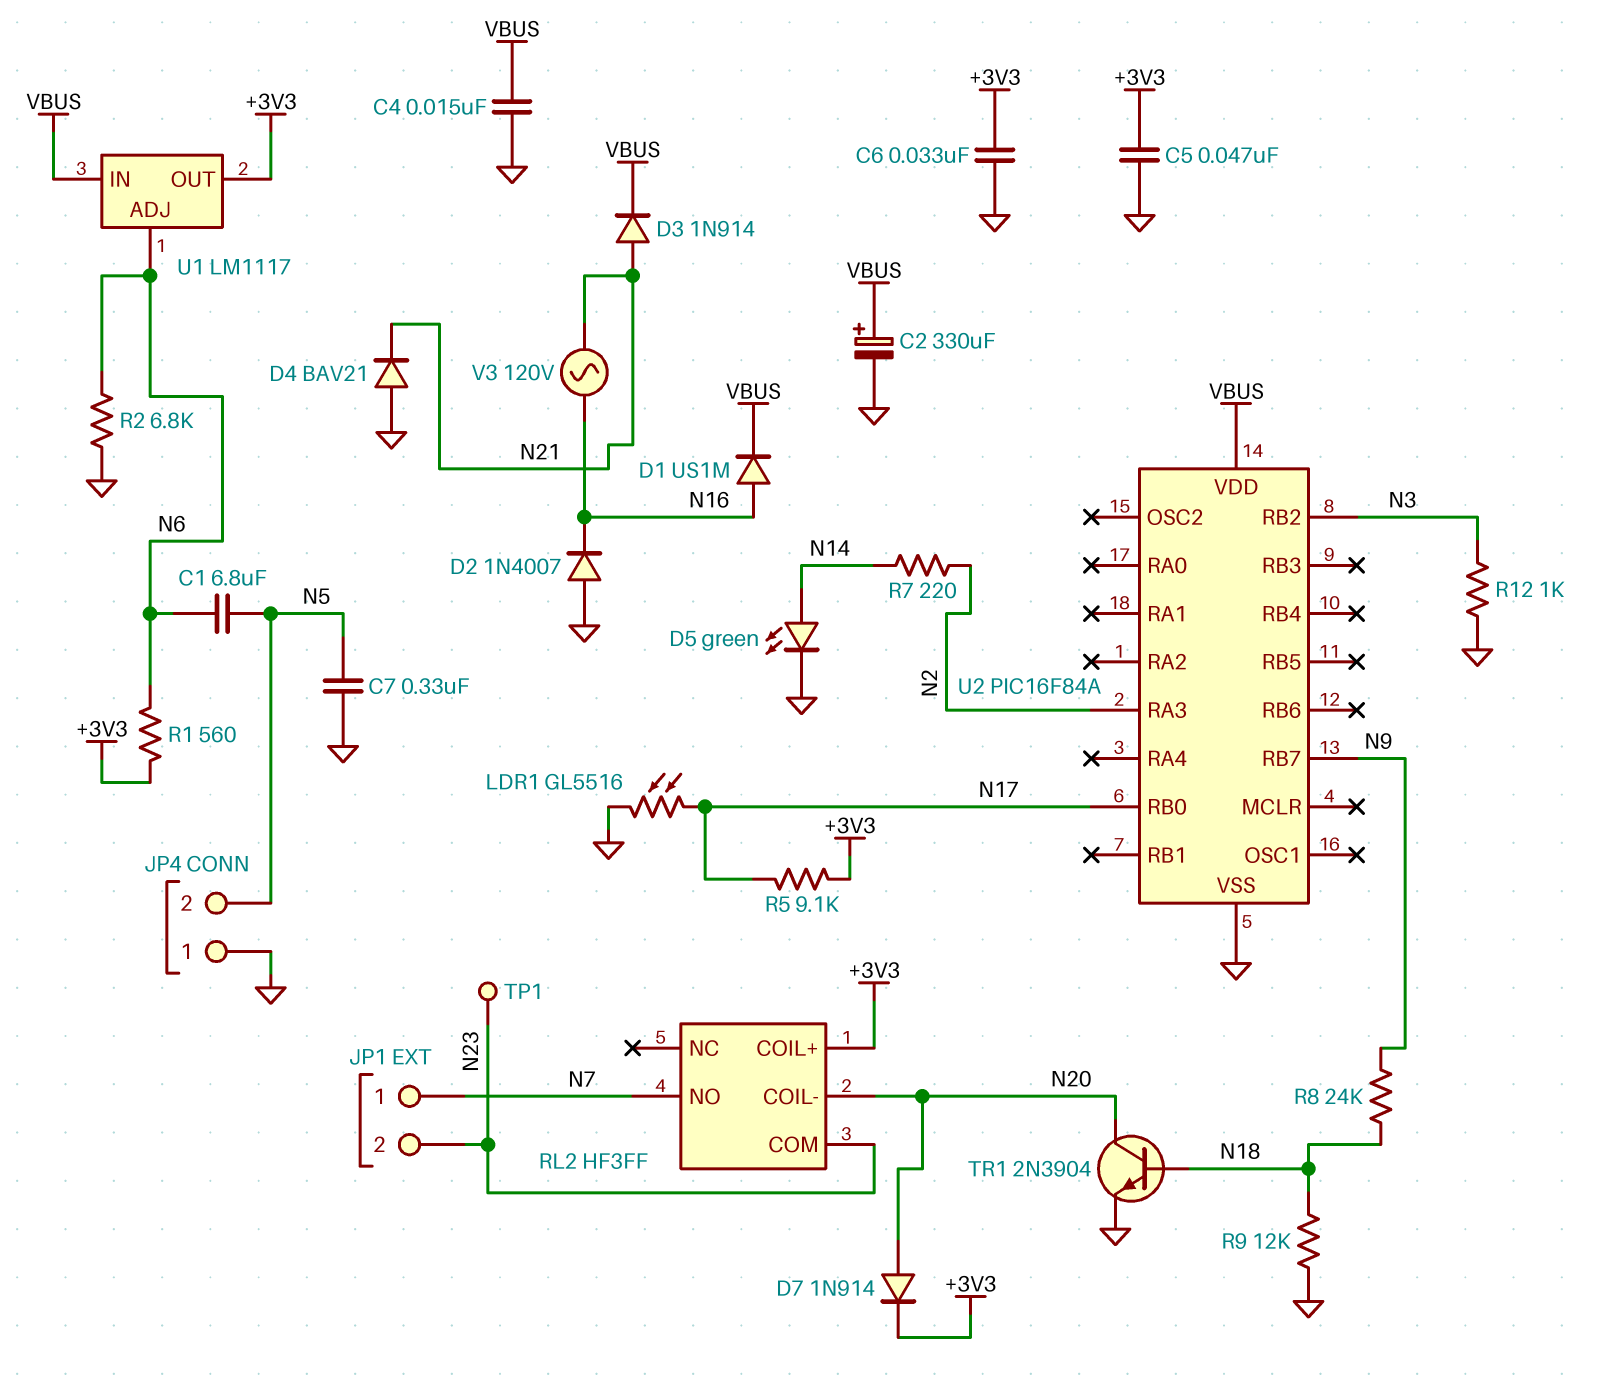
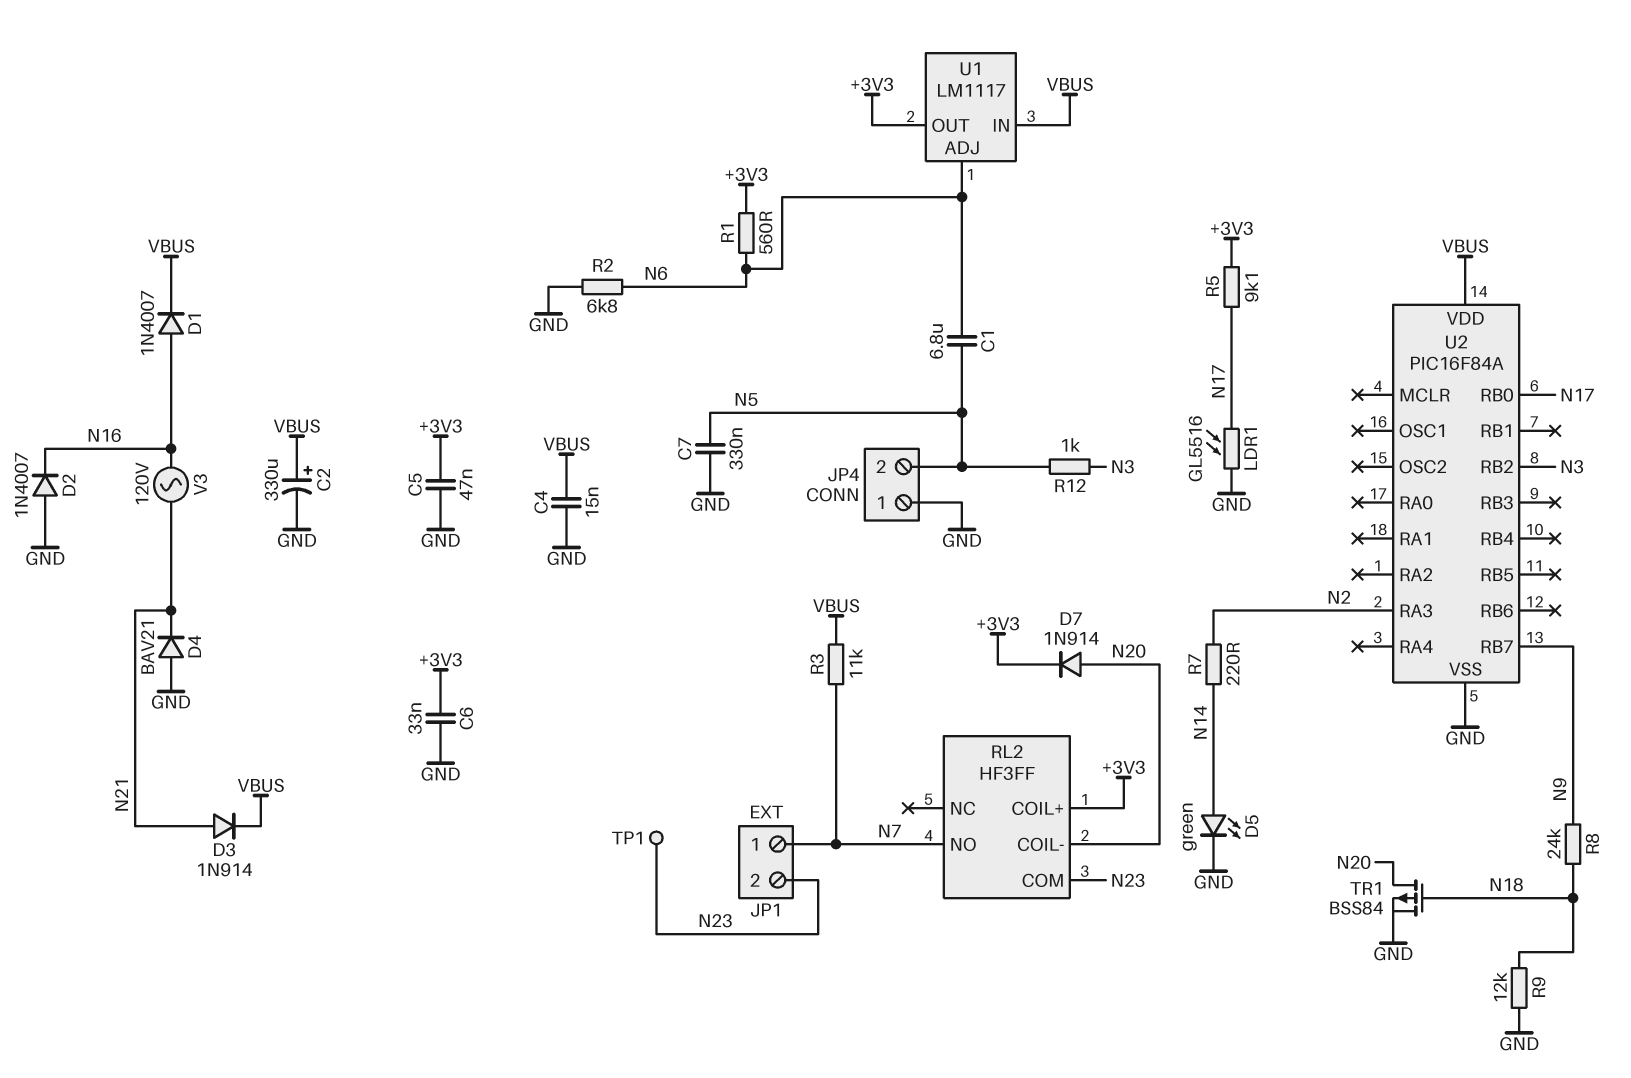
D1: diode US1M (A N16, K VBUS) -> diode 1N4007 (A N16, K VBUS)
R3: none -> 11k (N7, VBUS)
R12: 1k (GND, N3) -> 1k (N3, N5)
TR1: NPN 2N3904 (B N18, C N20, E GND) -> PMOS BSS84 (G N18, D N20, S GND)

